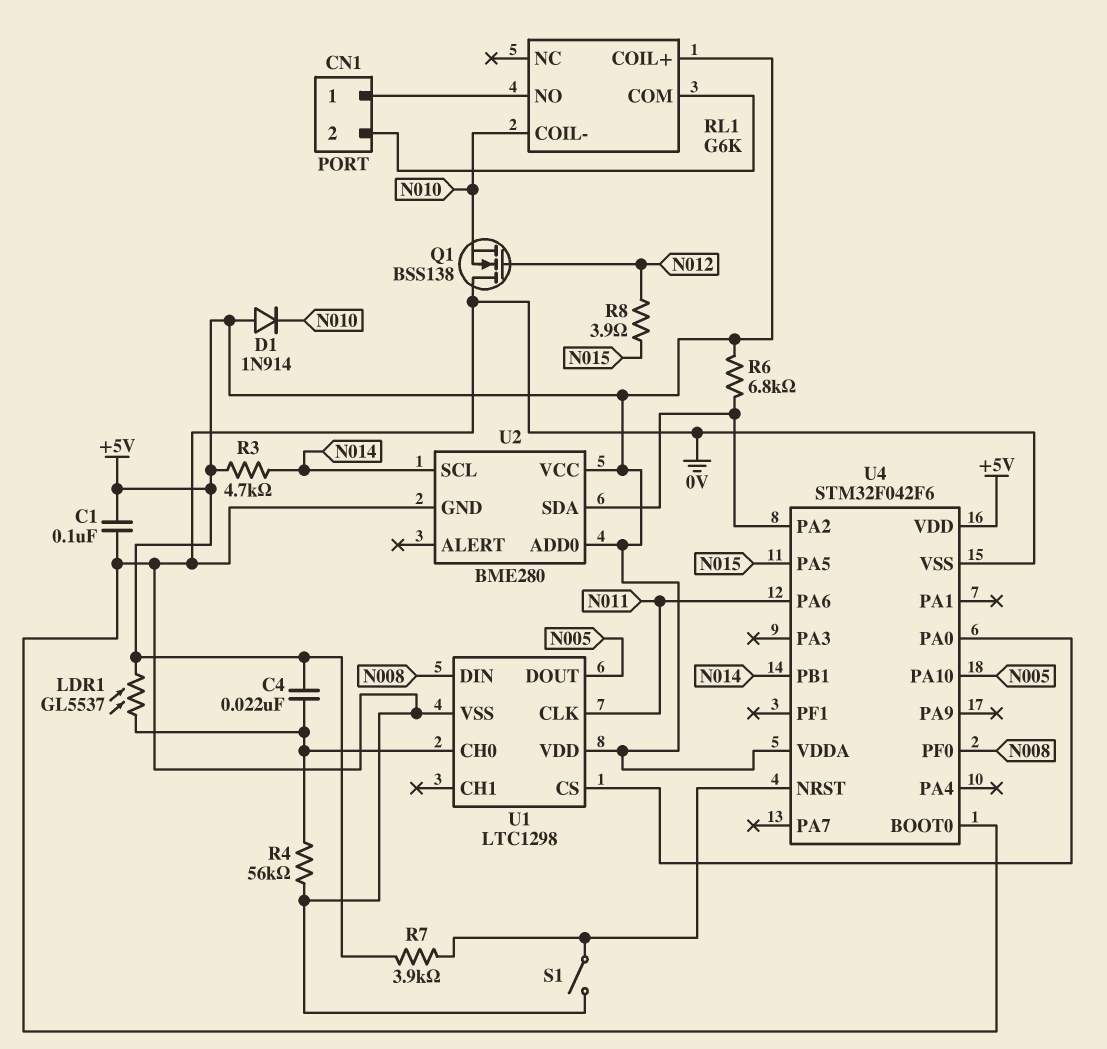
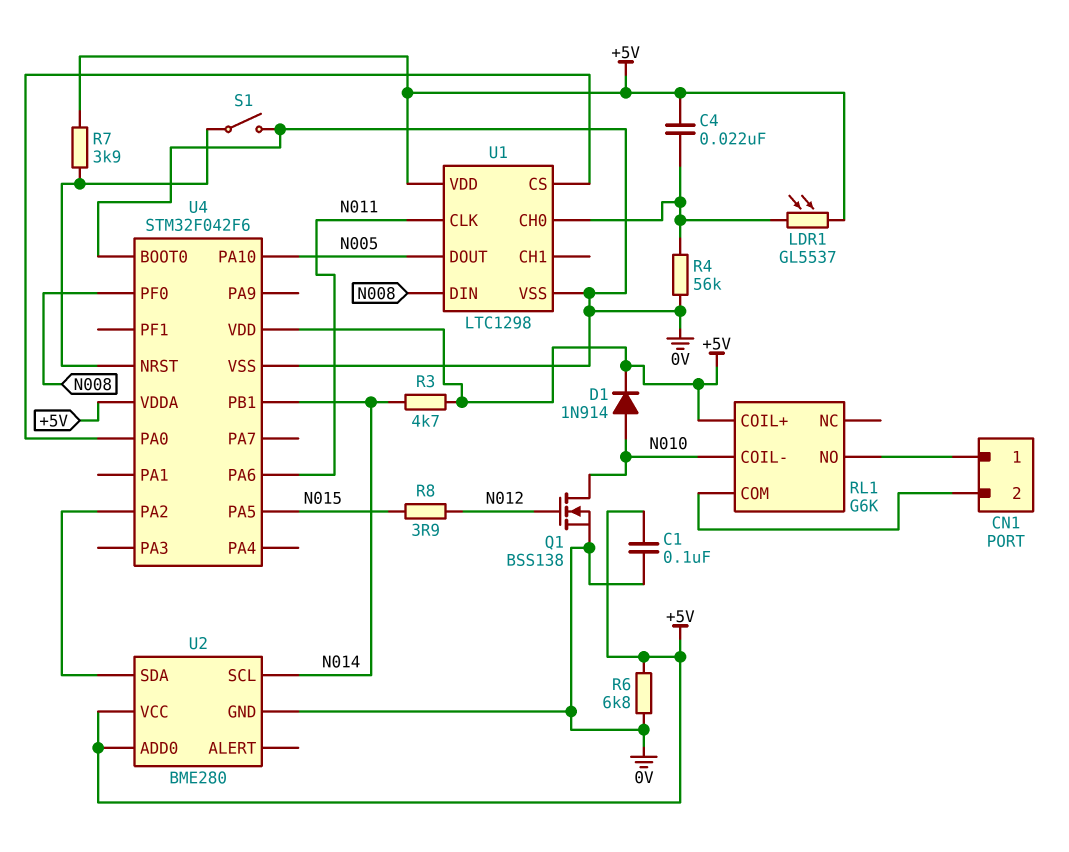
D1: diode 1N914 (A +5V, K N010) -> diode 1N914 (A N010, K +5V)
Q1: NMOS BSS138 (G N012, D 0V, S N010) -> NMOS BSS138 (G N012, D N010, S 0V)
R6: 6.8k (+5V, U2/SDA) -> 6.8k (+5V, 0V)

